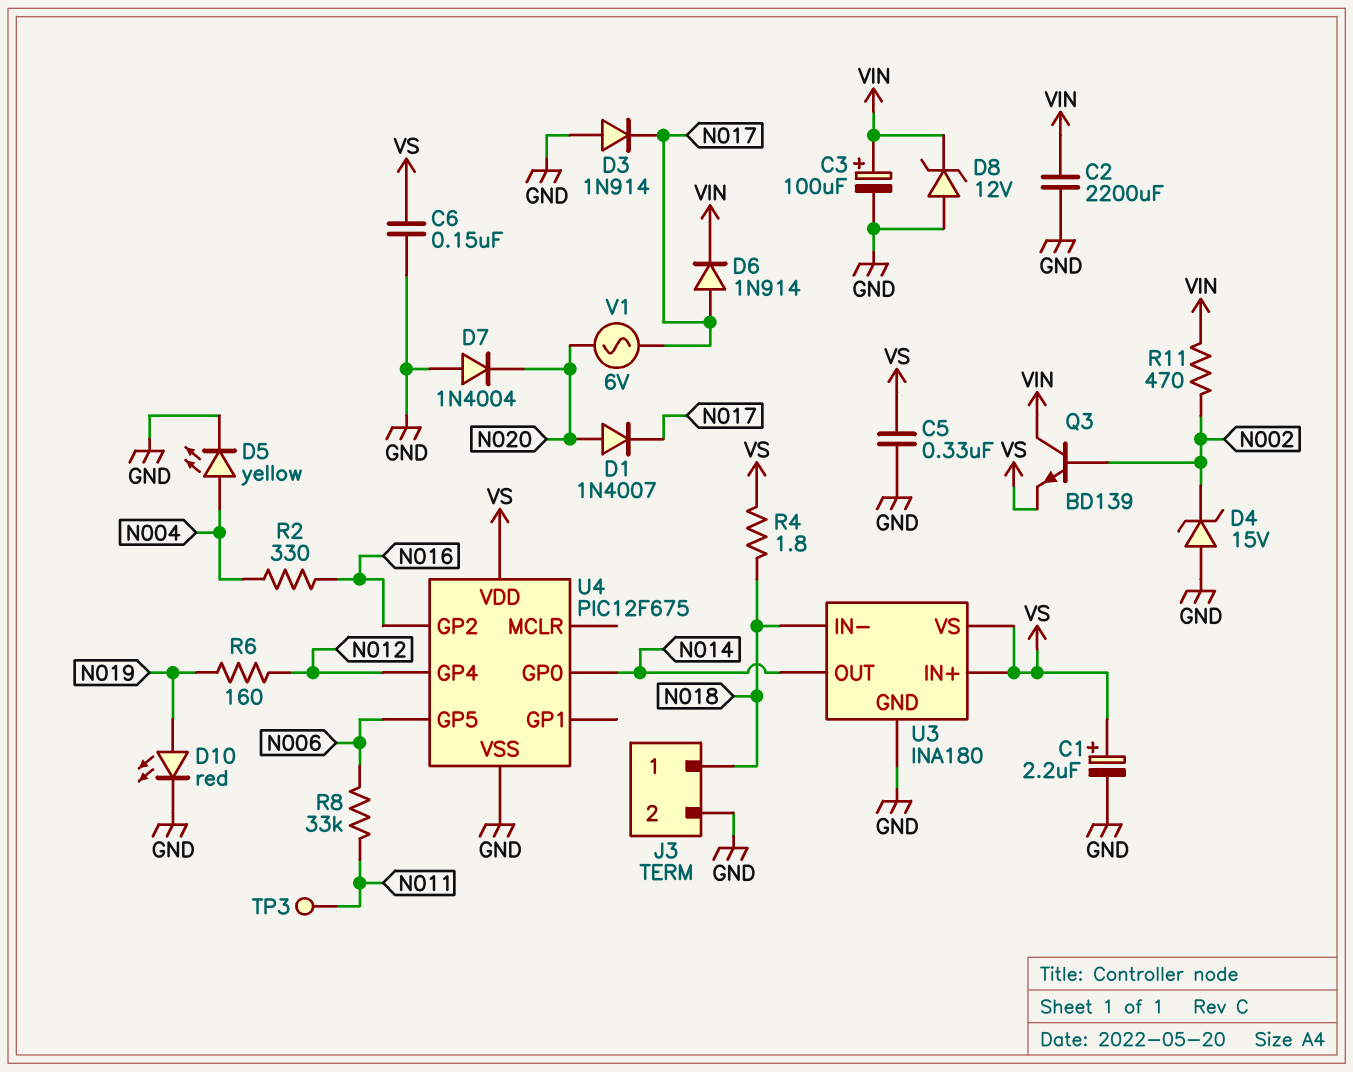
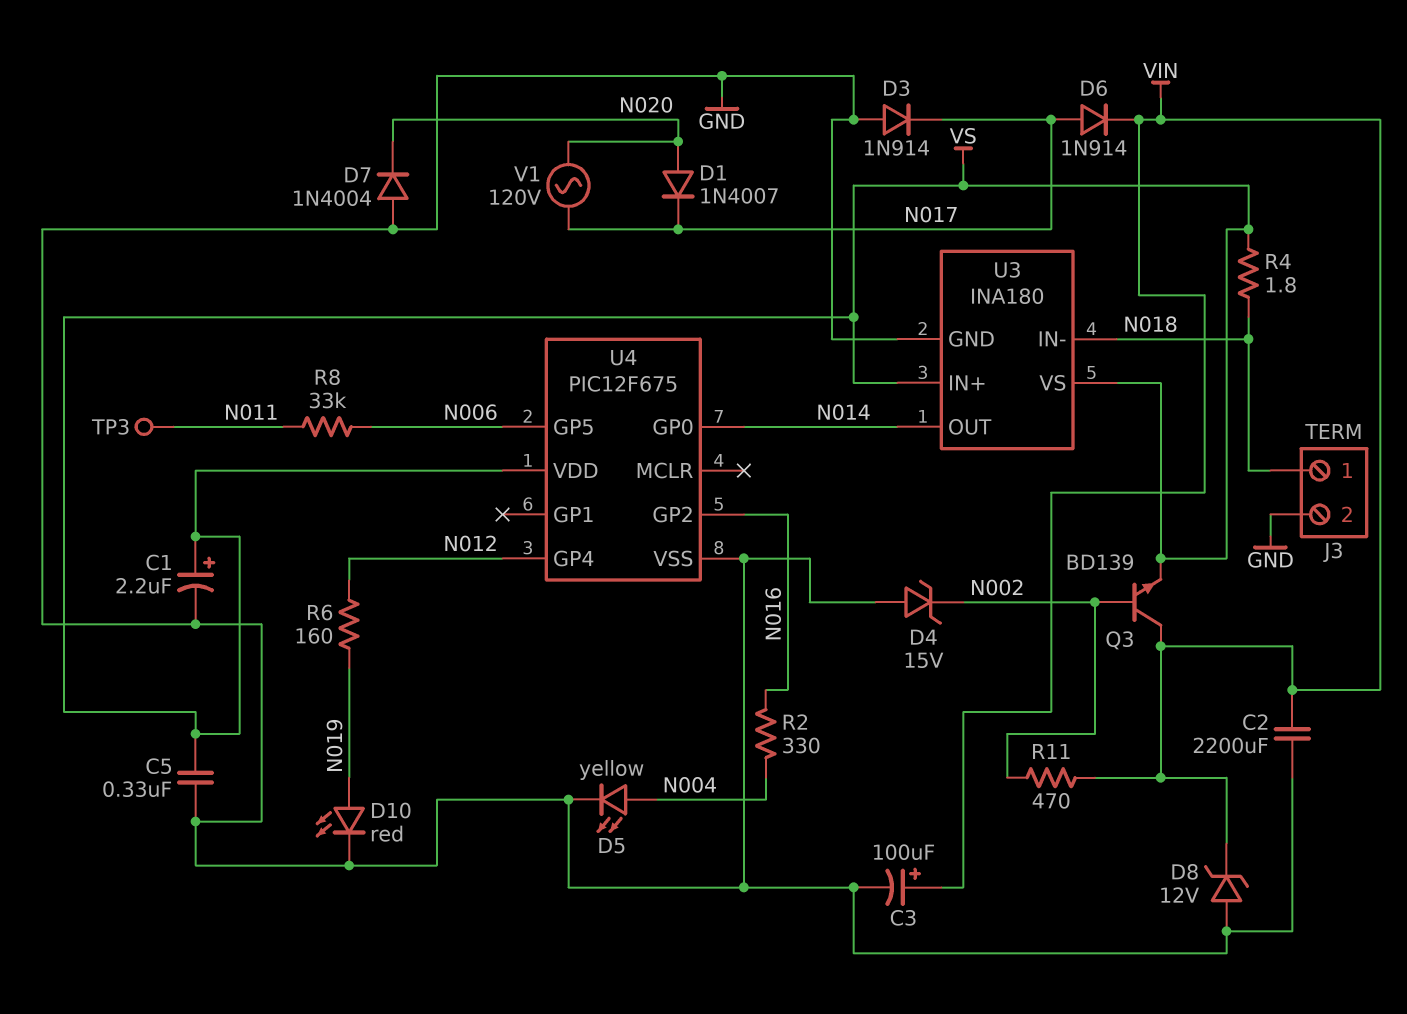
C6: 150nF (GND, VS) -> none
V1: AC 6V (N017, N020) -> AC 120V (N017, N020)

